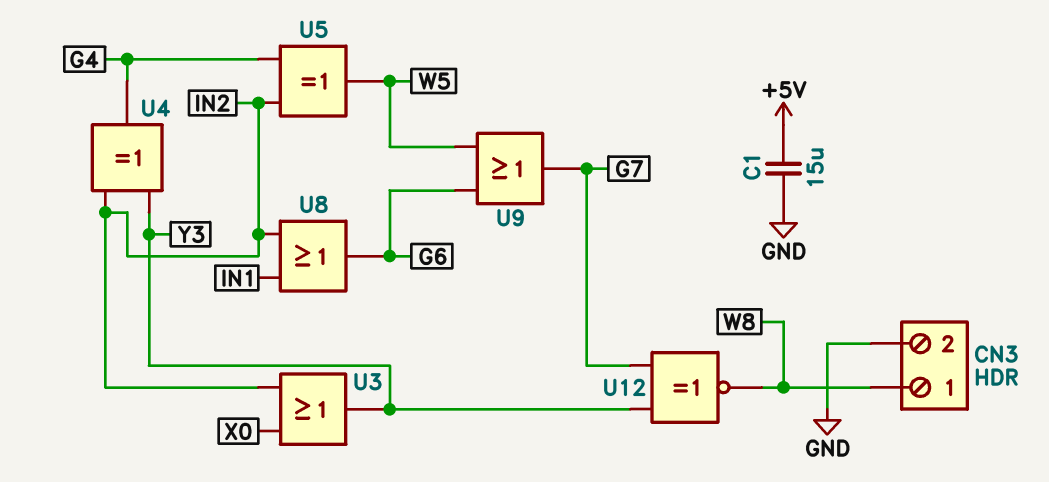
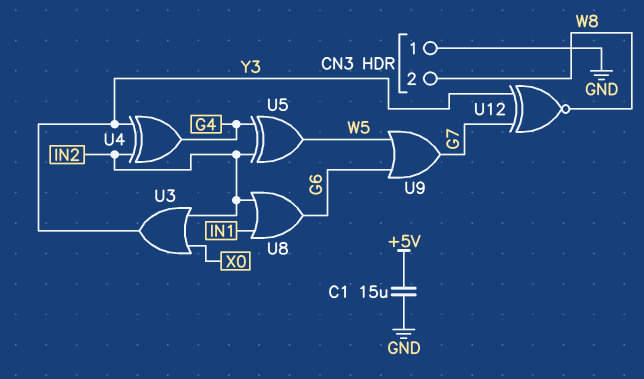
CN3 pin 1: W8 -> GND
CN3 pin 2: GND -> W8

